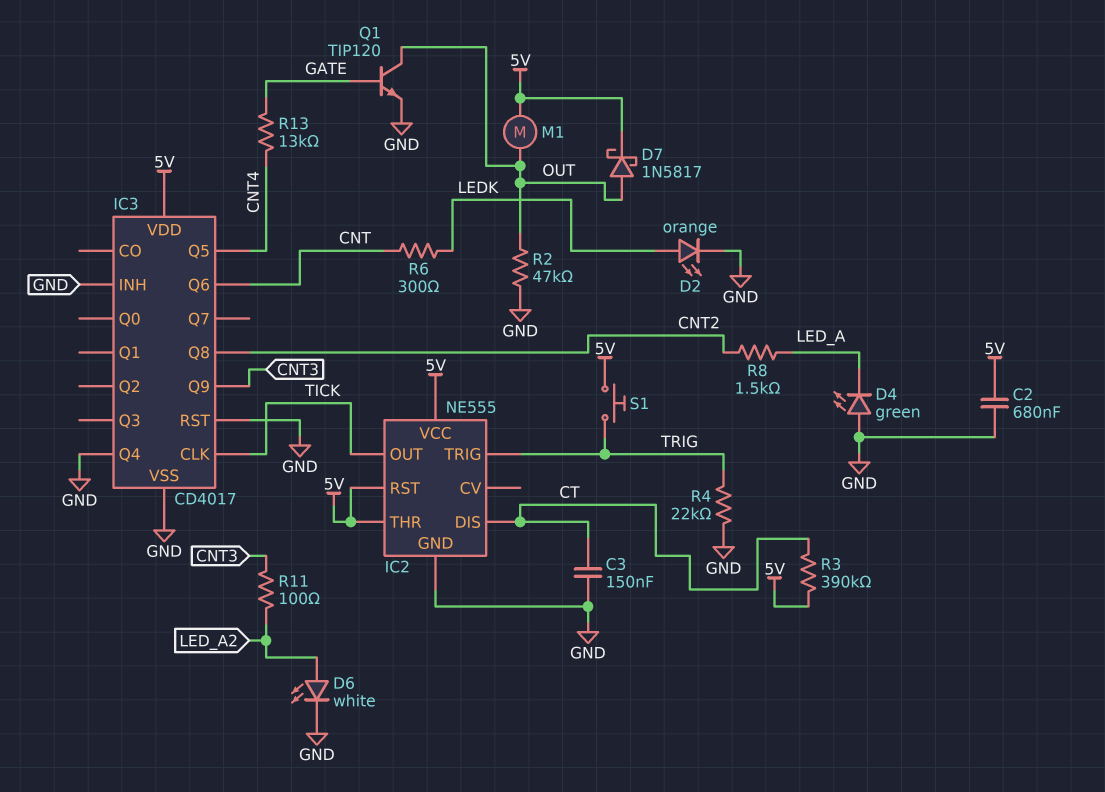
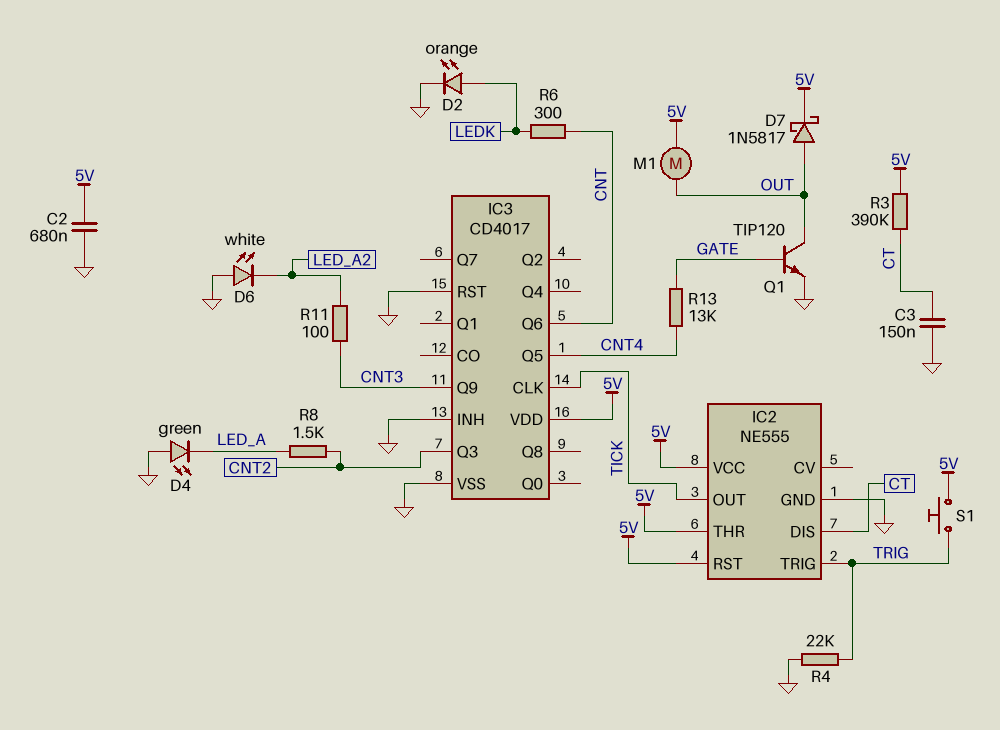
D6: LED white (A LED_A2, K GND) -> LED white (A GND, K LED_A2)
IC3 pin Q3: none -> CNT2
IC3 pin Q4: GND -> none
IC3 pin Q8: CNT2 -> none
R2: 47k (GND, OUT) -> none

